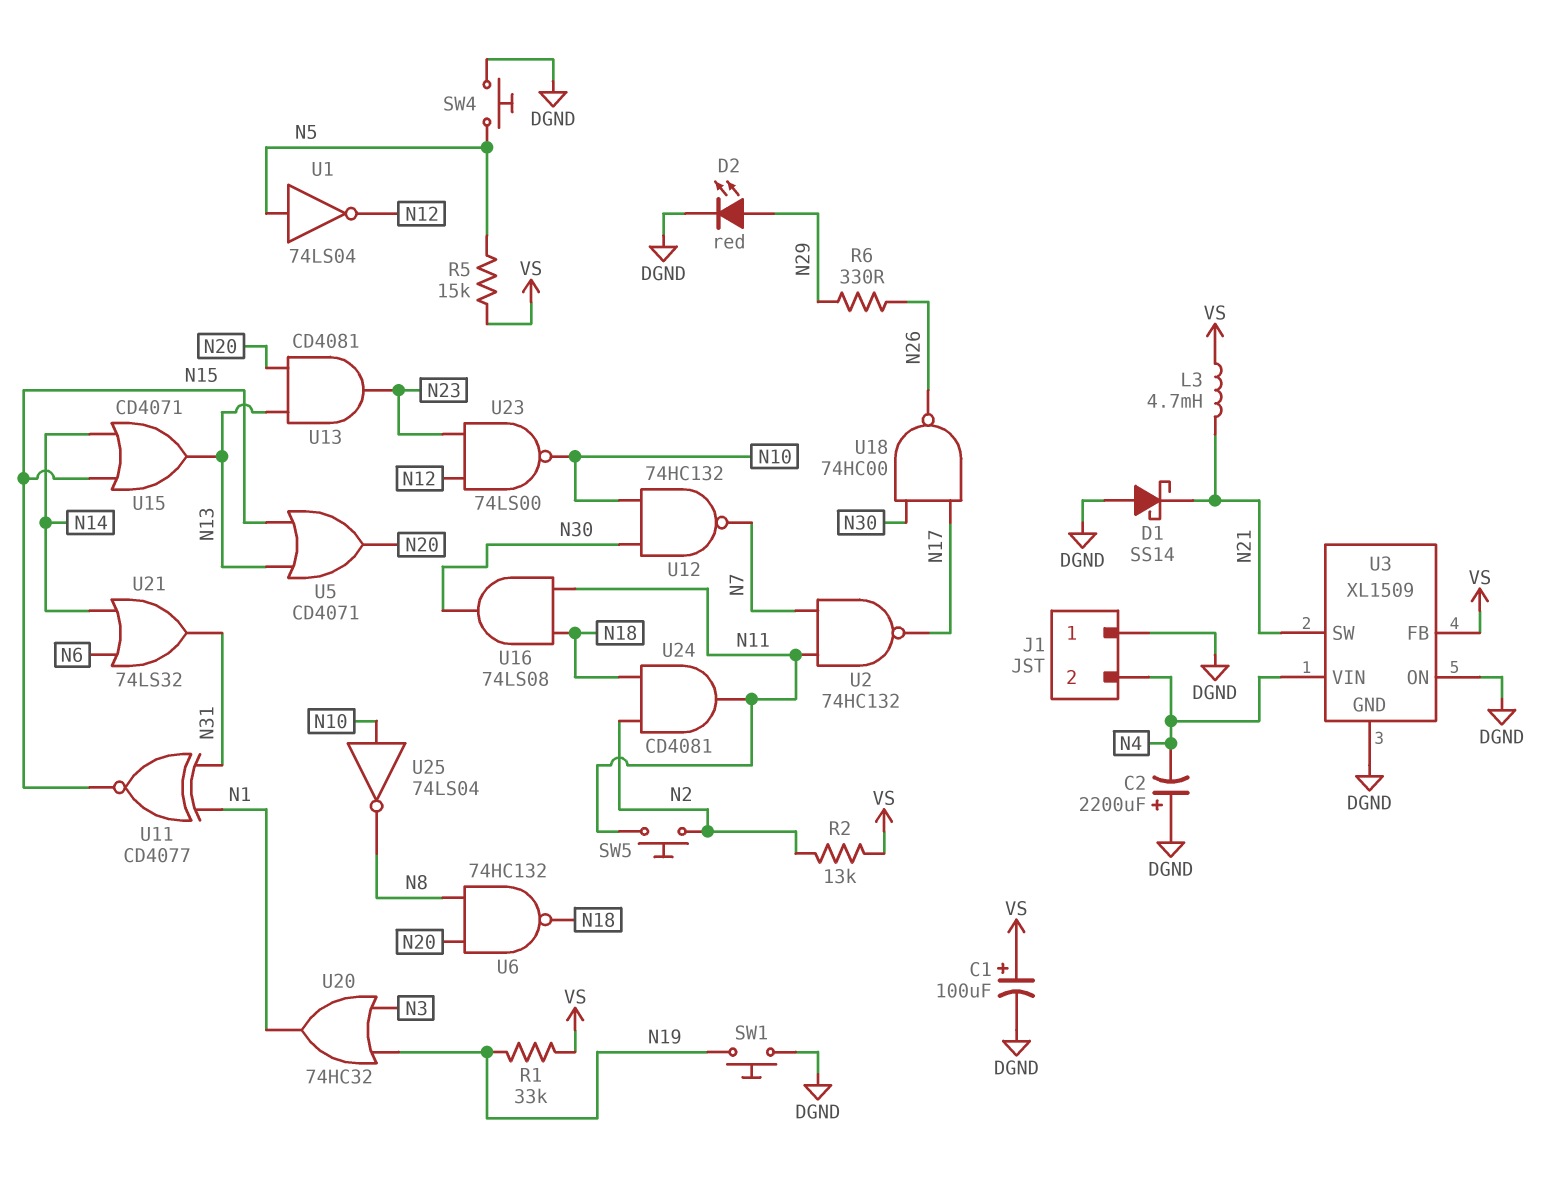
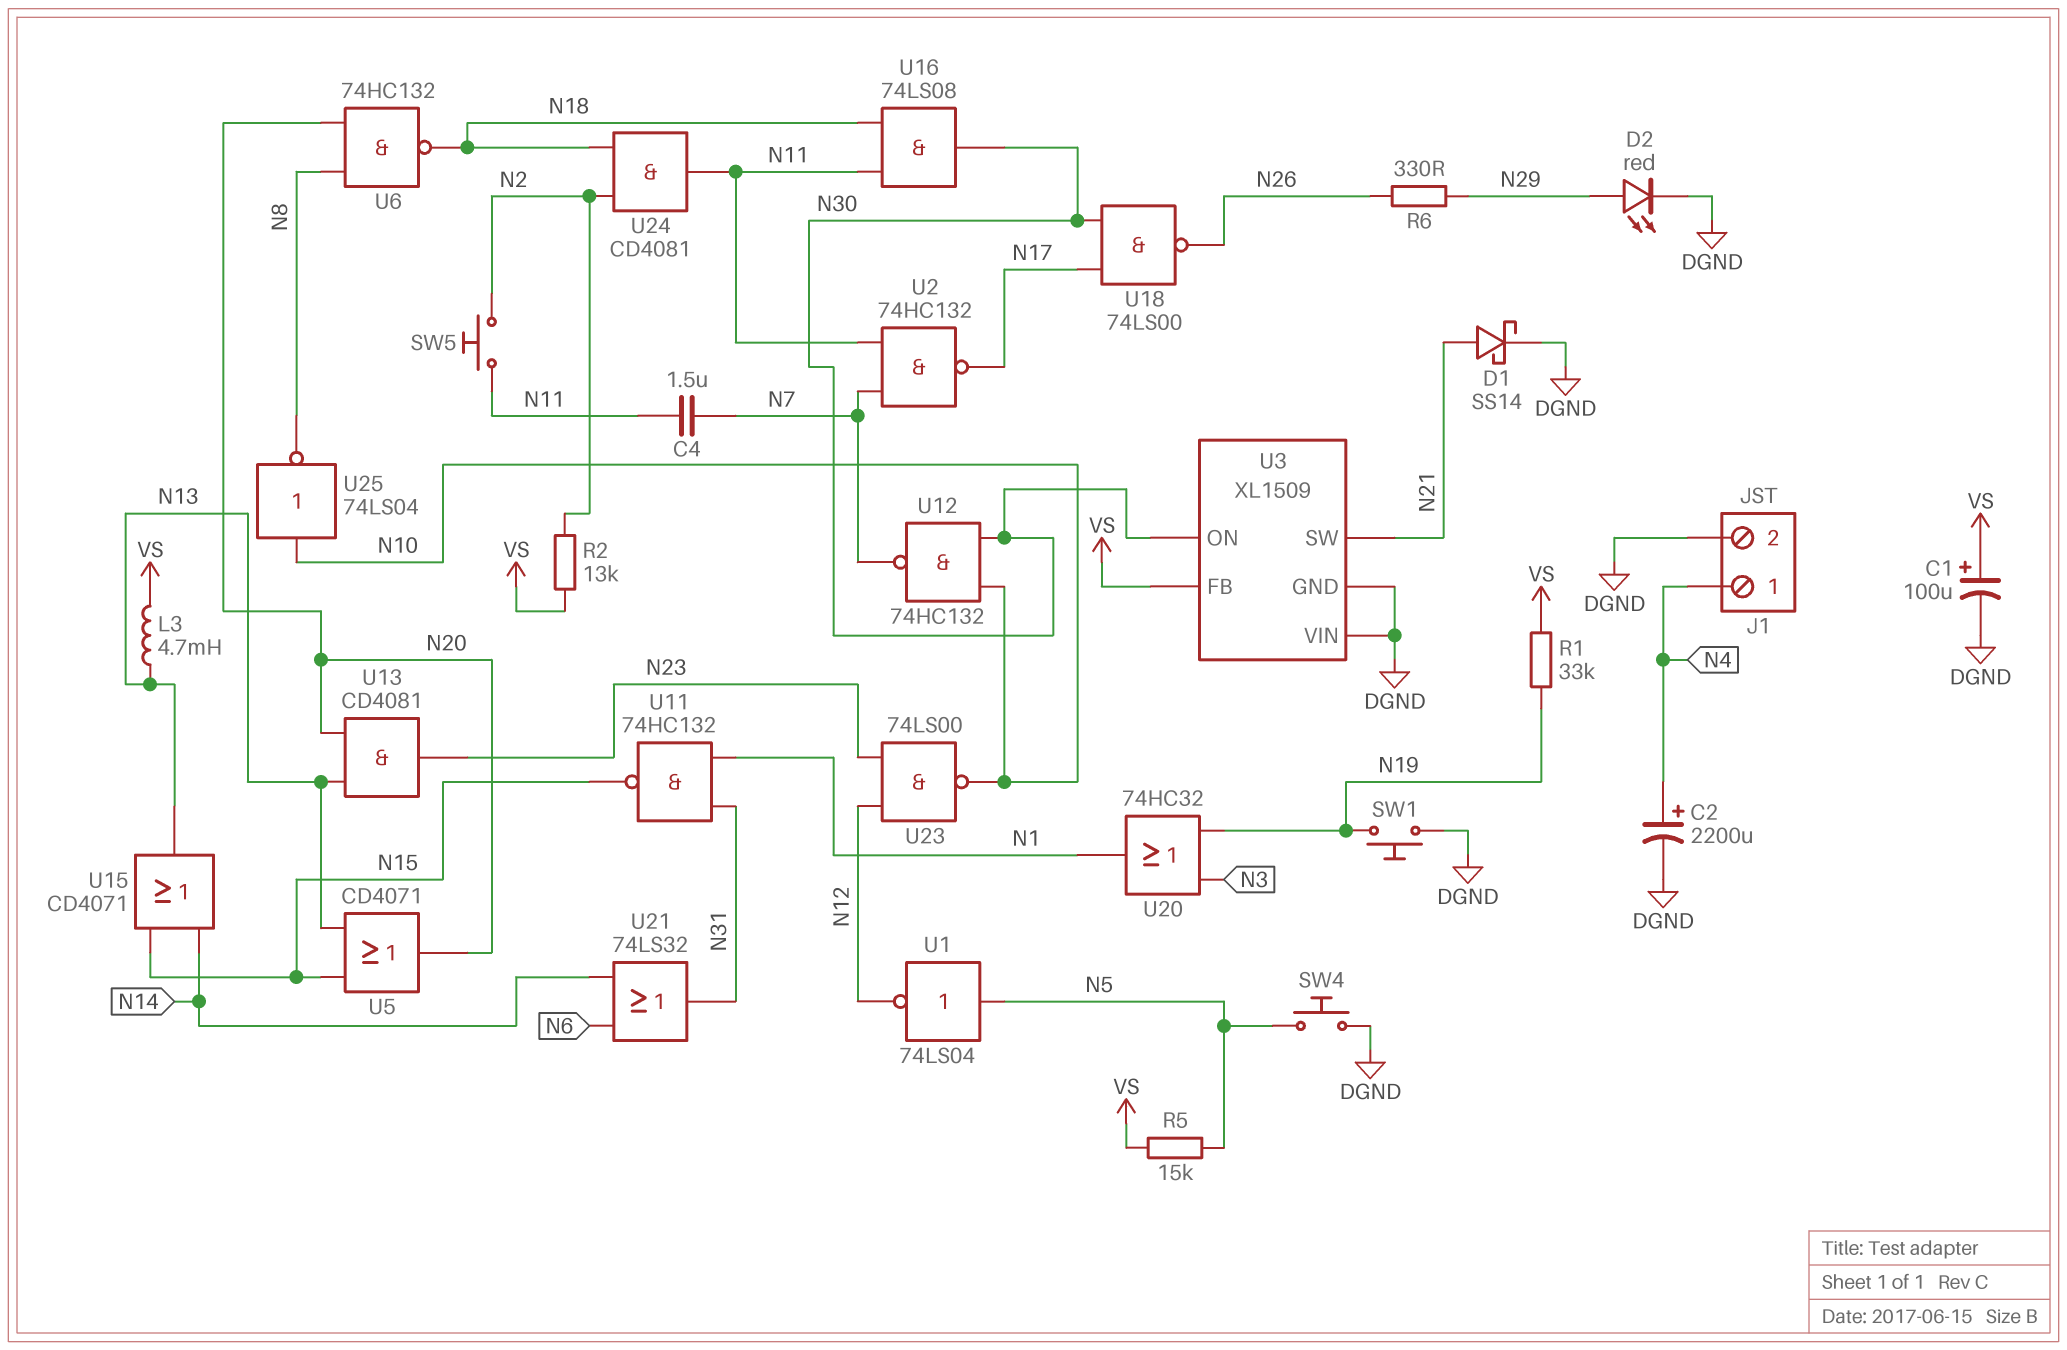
C2: 2200uF (plus DGND, minus N4) -> 2200uF (plus N4, minus DGND)
C4: none -> 1.5uF (N7, N11)
D1: schottky SS14 (A DGND, K N21) -> schottky SS14 (A N21, K DGND)
J1 pin 1: DGND -> N4
J1 pin 2: N4 -> DGND
L3: 4.7mH (N21, VS) -> 4.7mH (N13, VS)
U3 pin ON: DGND -> N30
U3 pin VIN: N4 -> DGND
U11: XNOR CD4077 (in N1, in N31, out N15) -> NAND 74HC132 (in N1, in N31, out N15)
U18: NAND 74HC00 (in N17, in N30, out N26) -> NAND 74LS00 (in N17, in N30, out N26)

